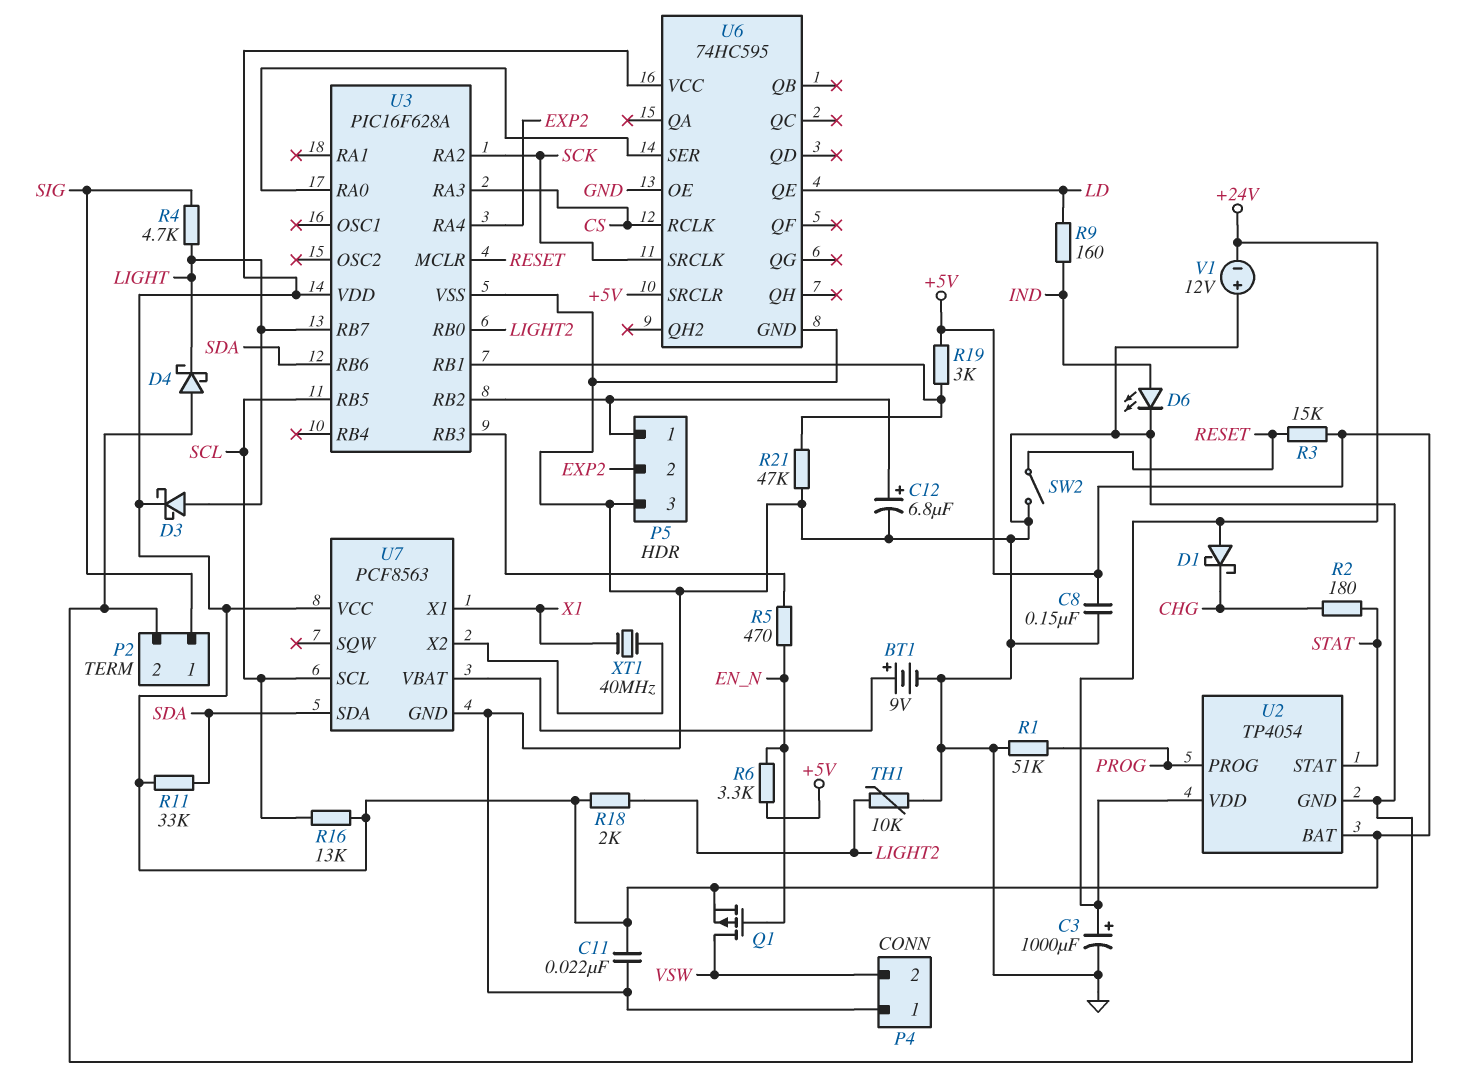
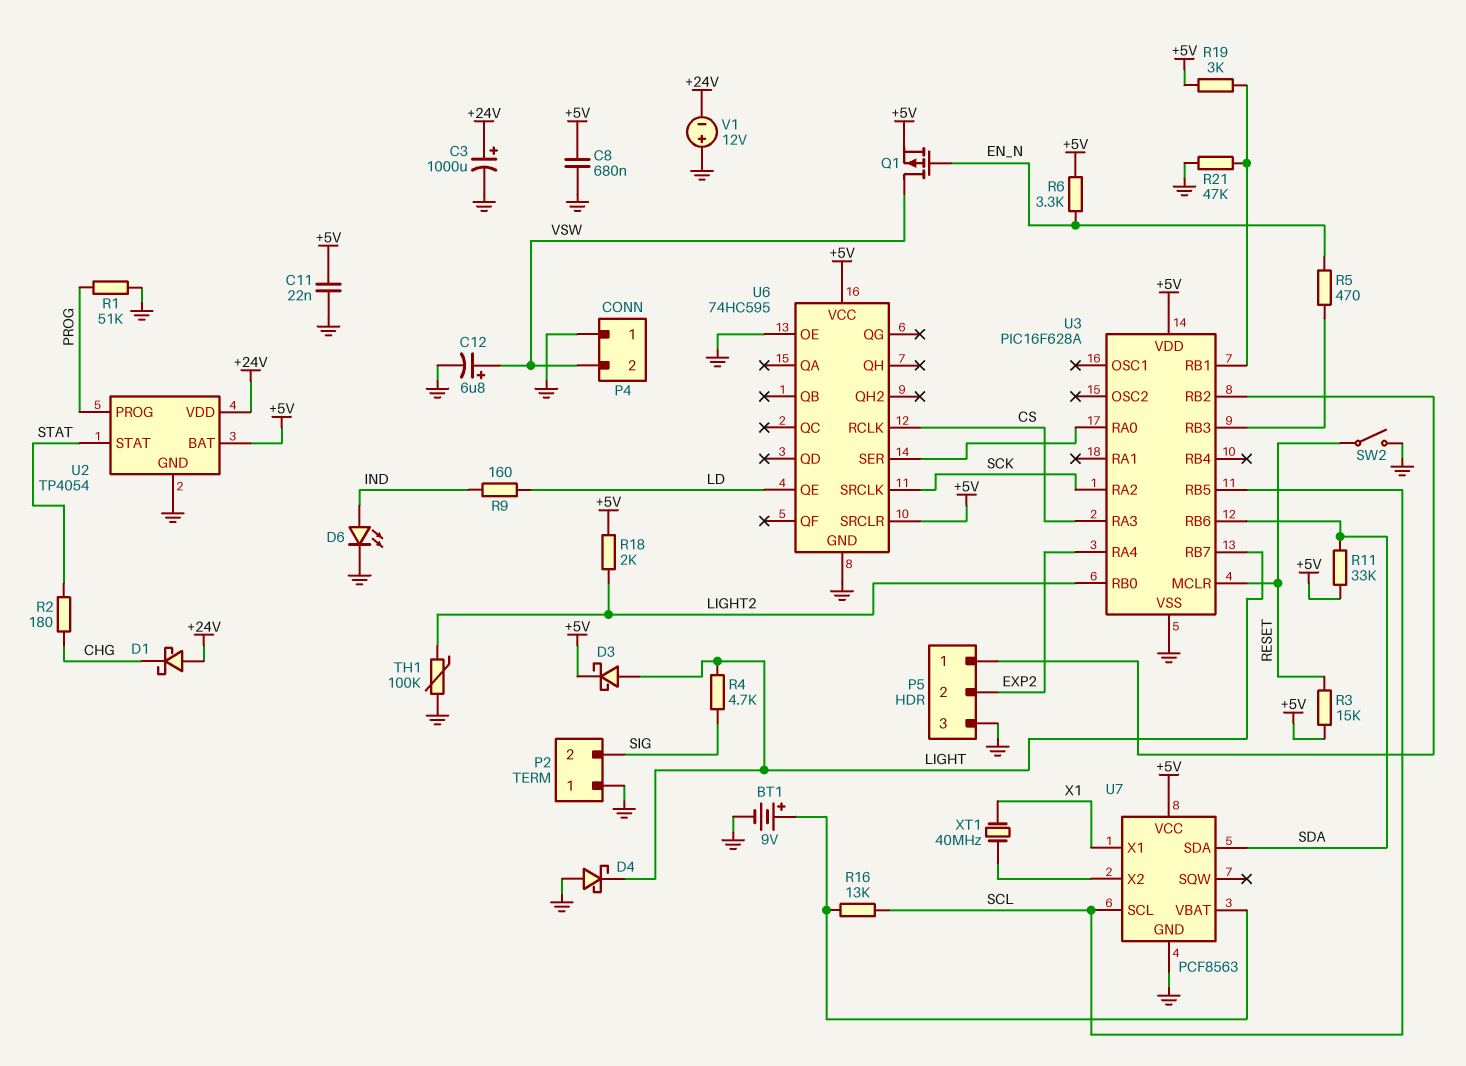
C8: 150nF (+5V, GND) -> 680nF (+5V, GND)
C12: 6.8uF (plus P5/1, minus GND) -> 6.8uF (plus VSW, minus GND)
P2 pin 1: SIG -> GND
P2 pin 2: GND -> SIG
R16: 13k (+5V, SCL) -> 13k (SCL, U7/VBAT)
TH1: 10k (GND, LIGHT2) -> 100k (GND, LIGHT2)

